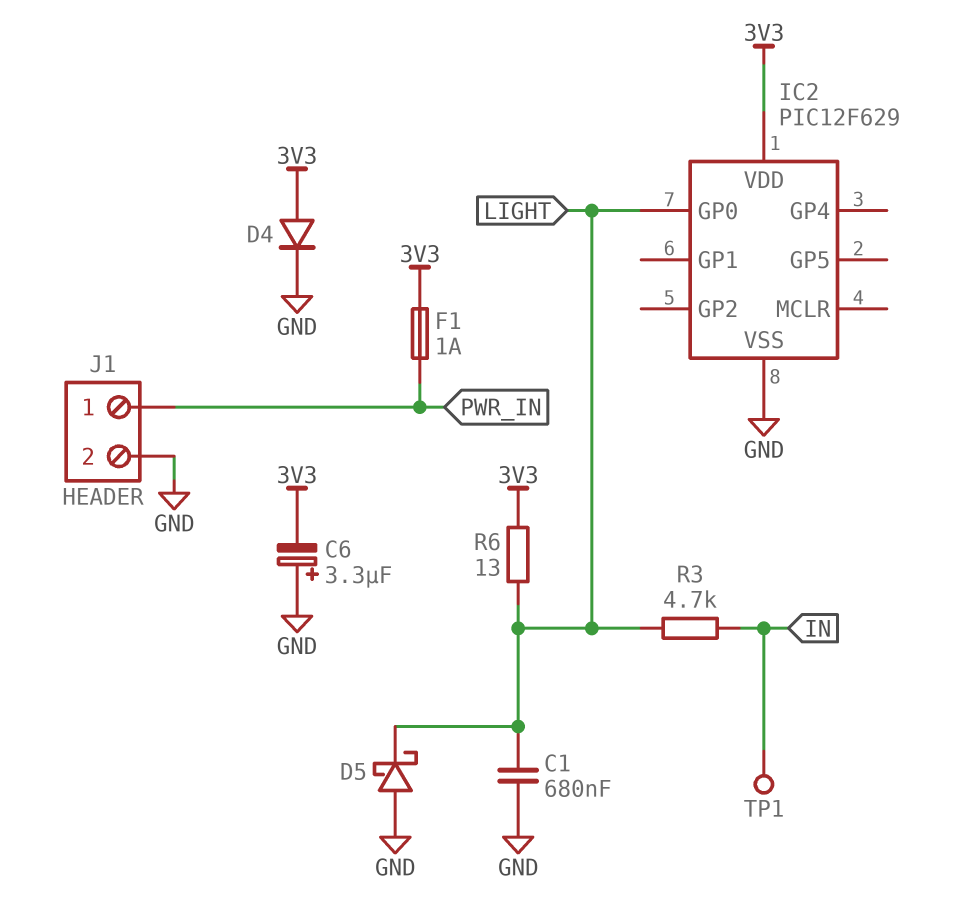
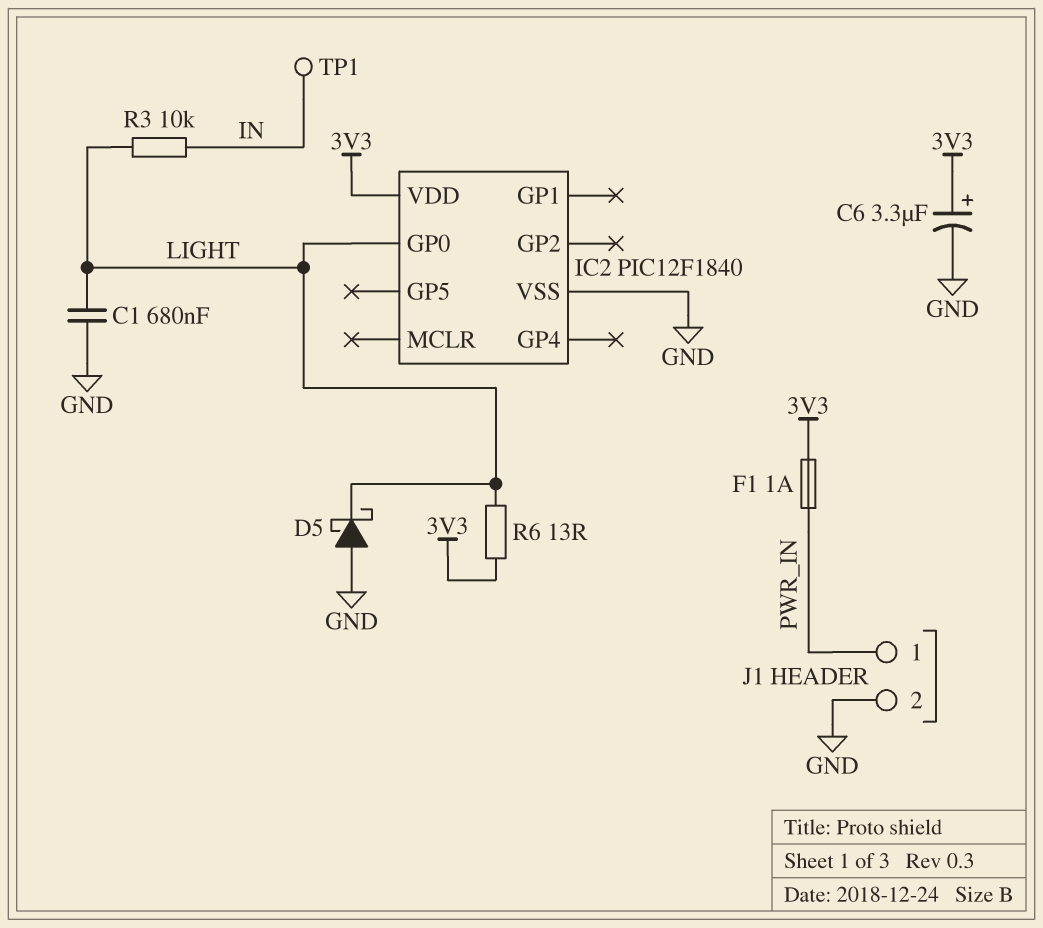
C6: 3.3uF (plus GND, minus 3V3) -> 3.3uF (plus 3V3, minus GND)
D4: diode (A 3V3, K GND) -> none
IC2: PIC12F629 -> PIC12F1840
R3: 4.7k (IN, LIGHT) -> 10k (IN, LIGHT)

